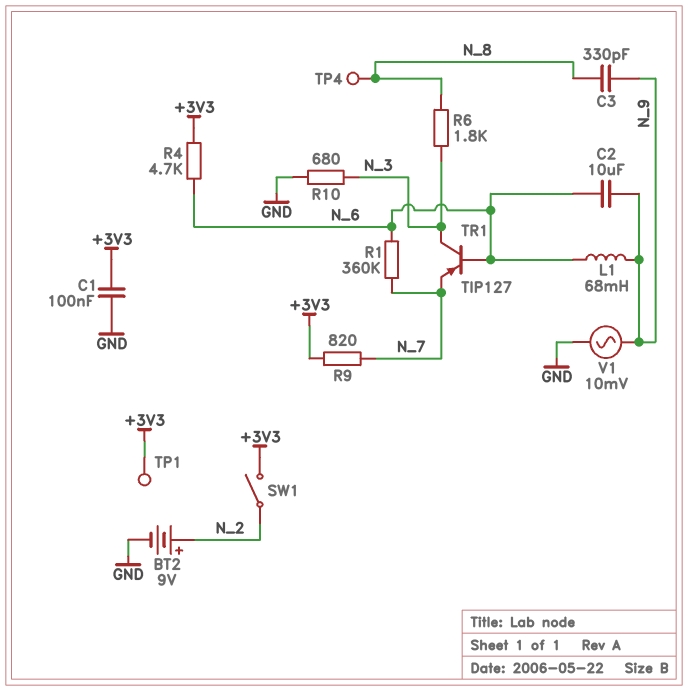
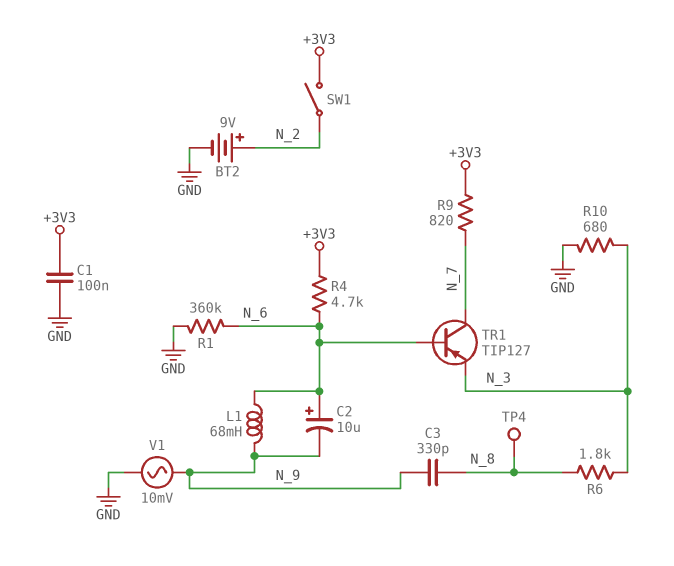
C2: 10uF (N_6, N_9) -> 10uF (plus N_6, minus N_9)
R1: 360k (N_6, N_7) -> 360k (GND, N_6)
TP1: test point (+3V3) -> none
TR1: PNP TIP127 (B N_6, C N_3, E N_7) -> PNP TIP127 (B N_6, C N_7, E N_3)

